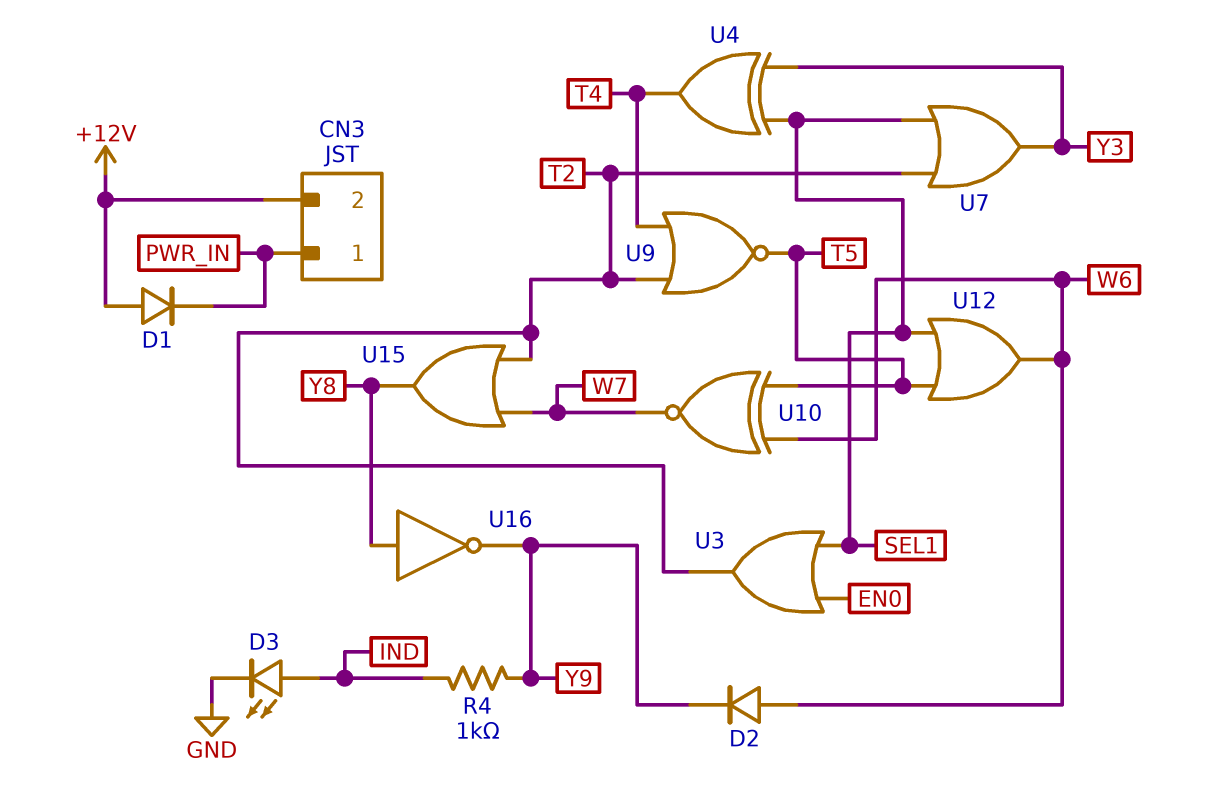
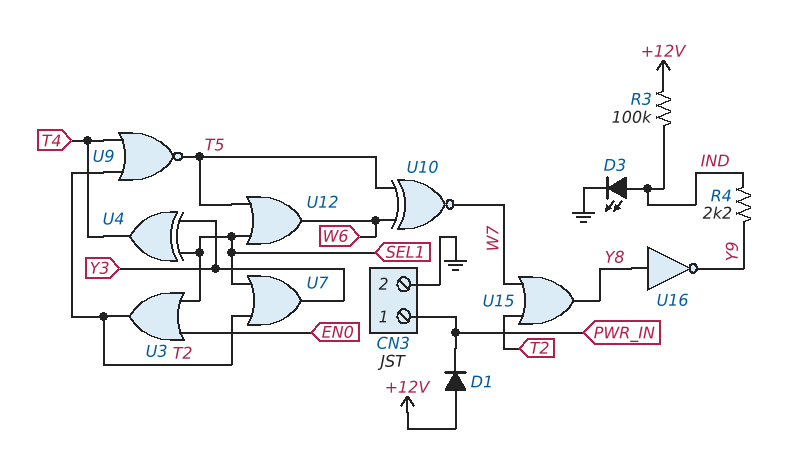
CN3 pin 2: +12V -> GND
D2: diode (A W6, K Y9) -> none
R3: none -> 100k (+12V, IND)
R4: 1k (IND, Y9) -> 2.2k (IND, Y9)

